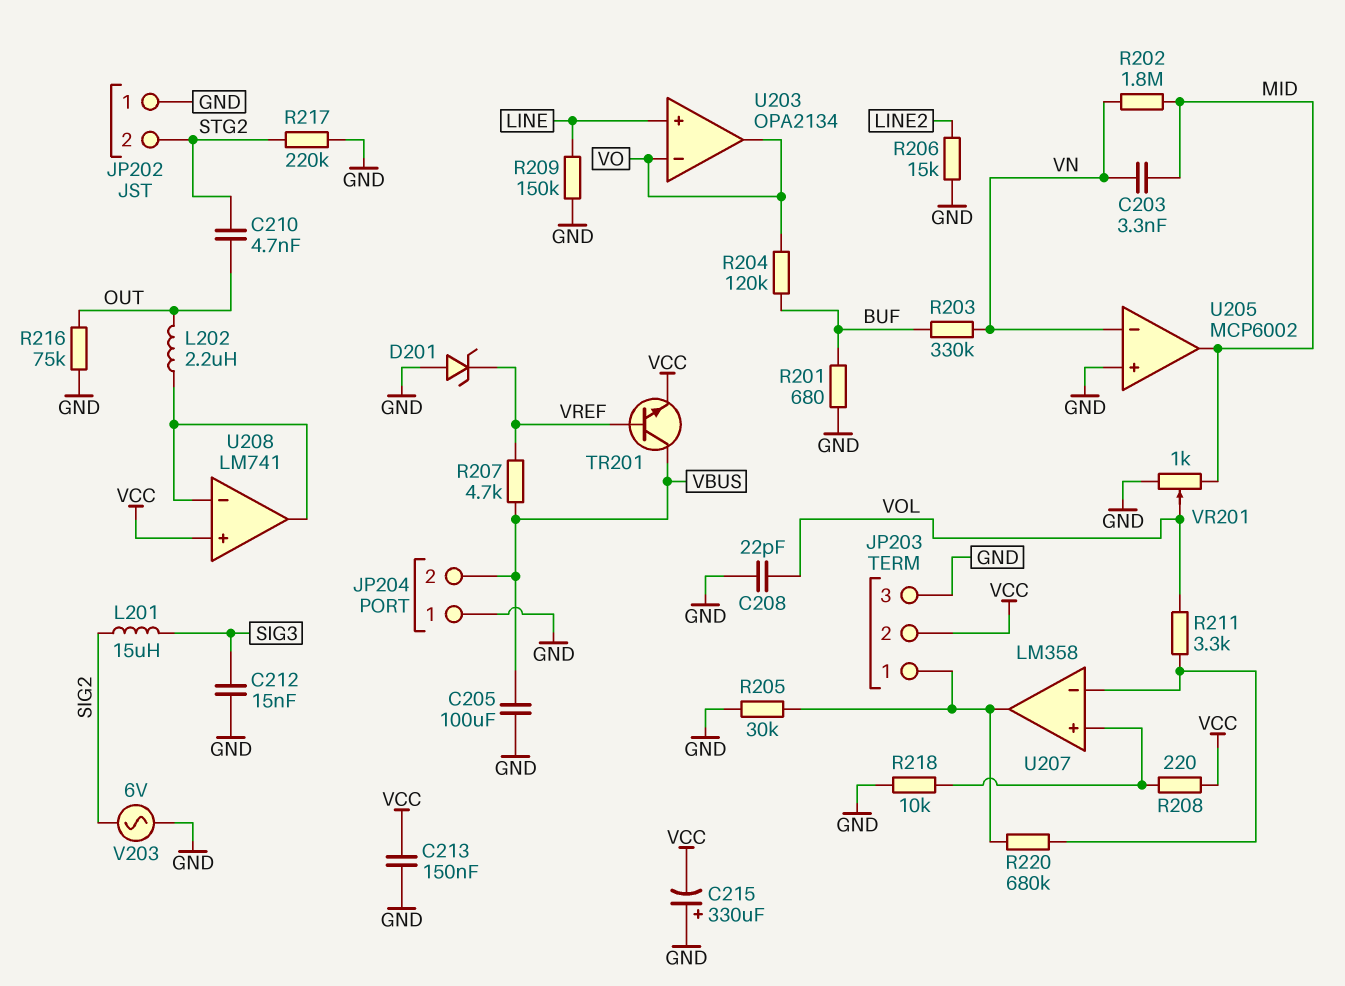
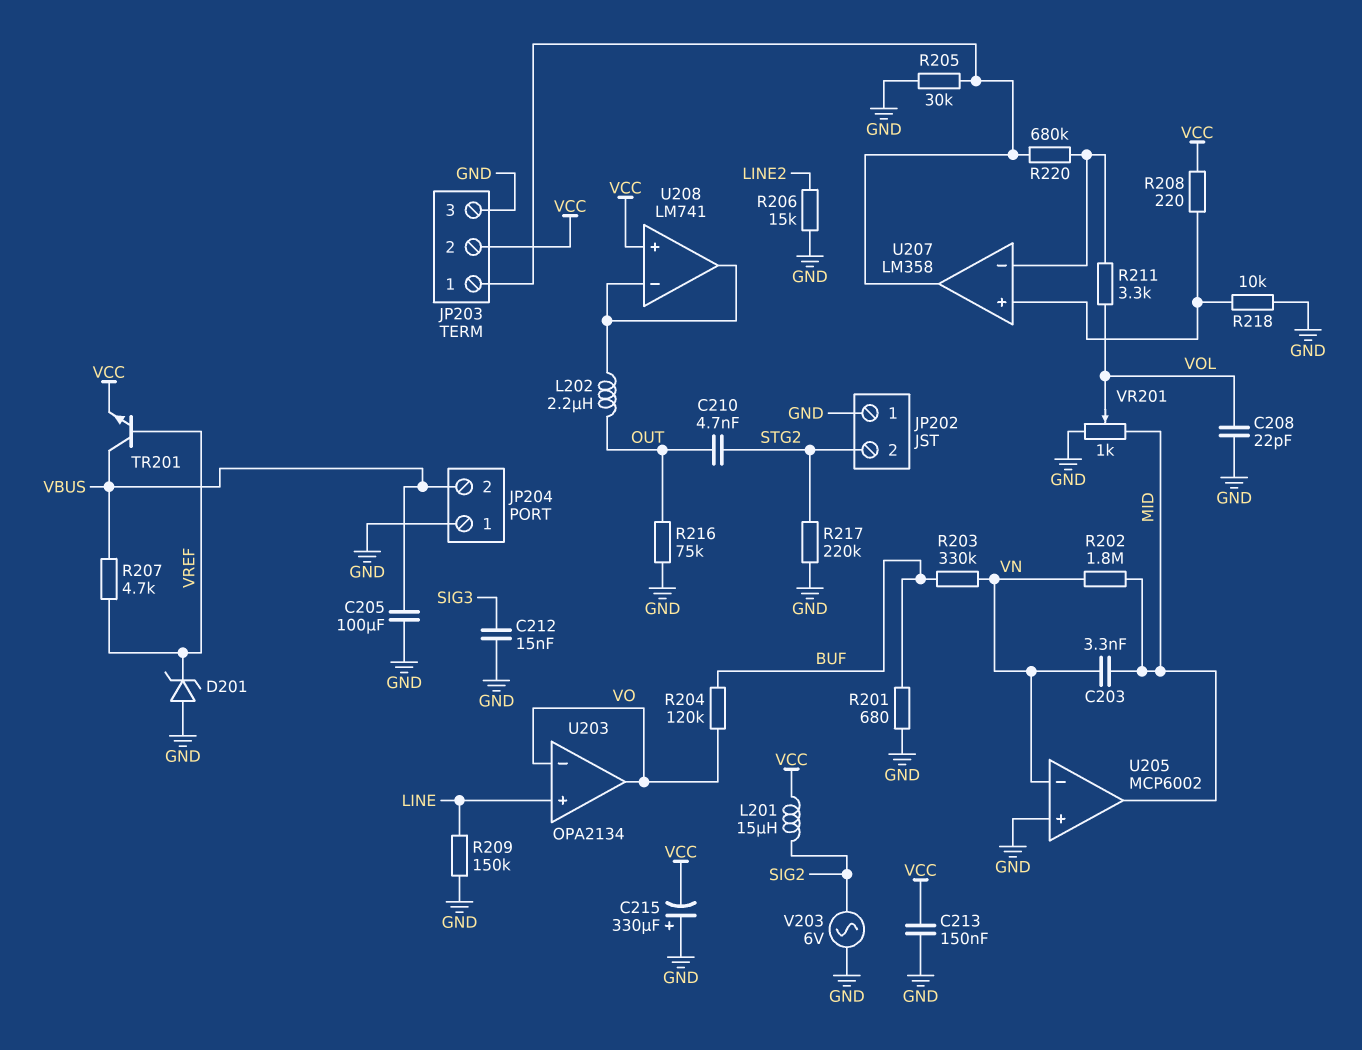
L201: 15uH (SIG2, SIG3) -> 15uH (SIG2, VCC)

